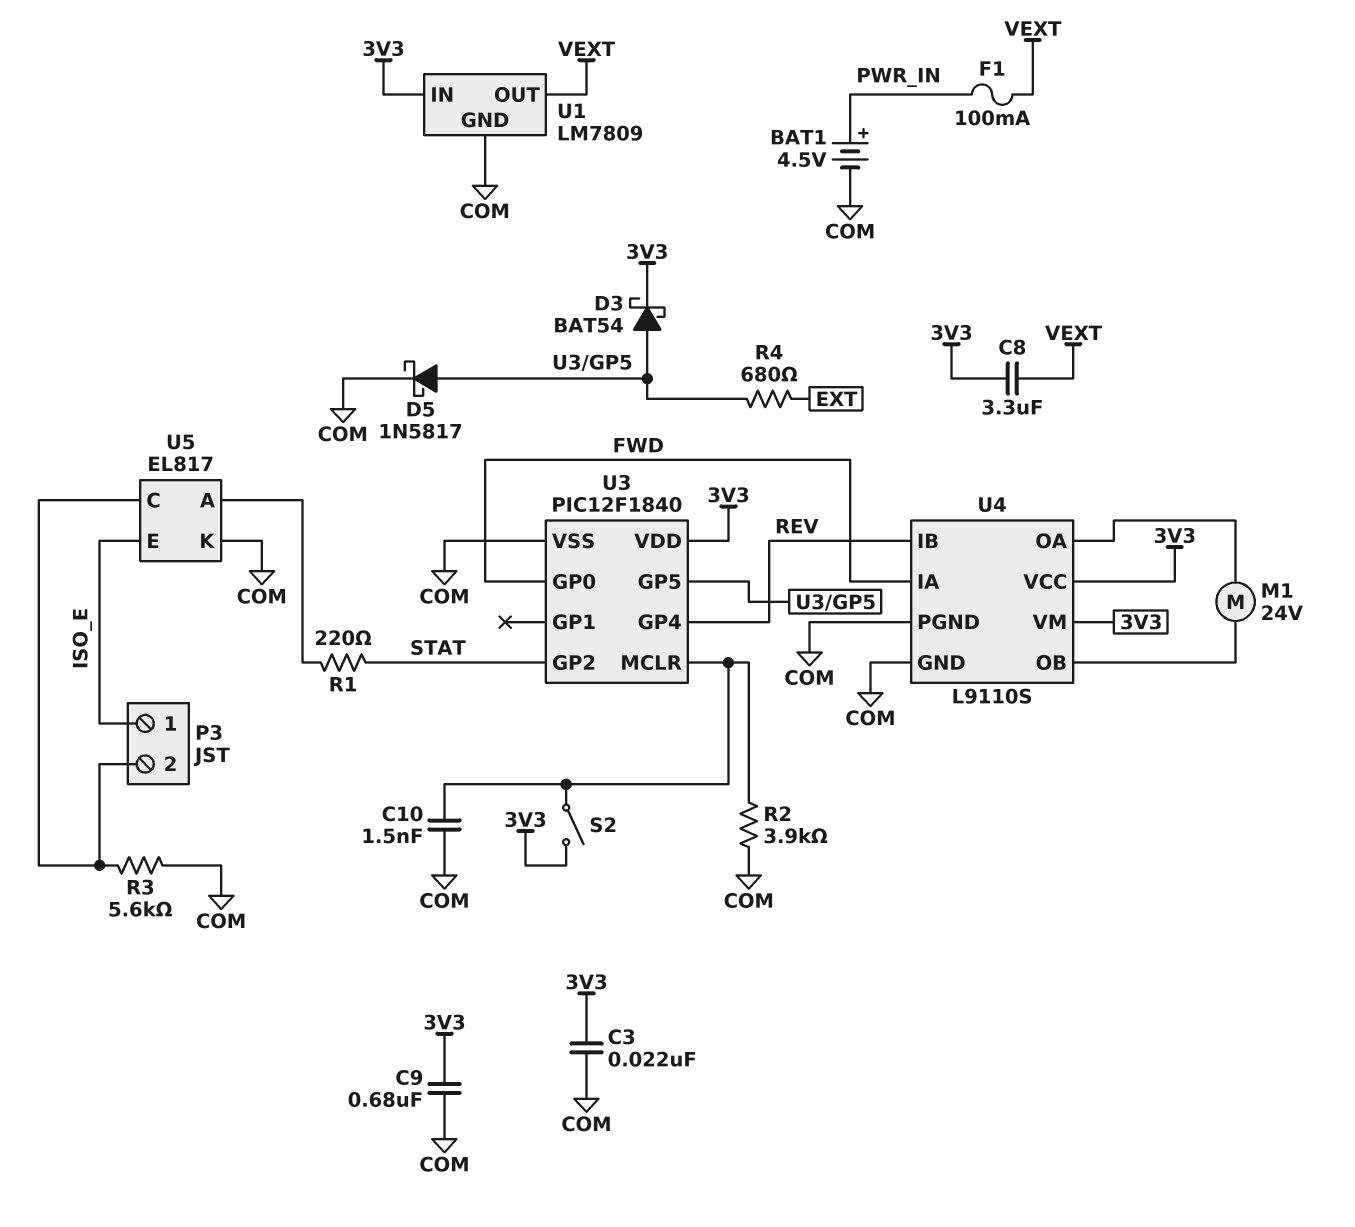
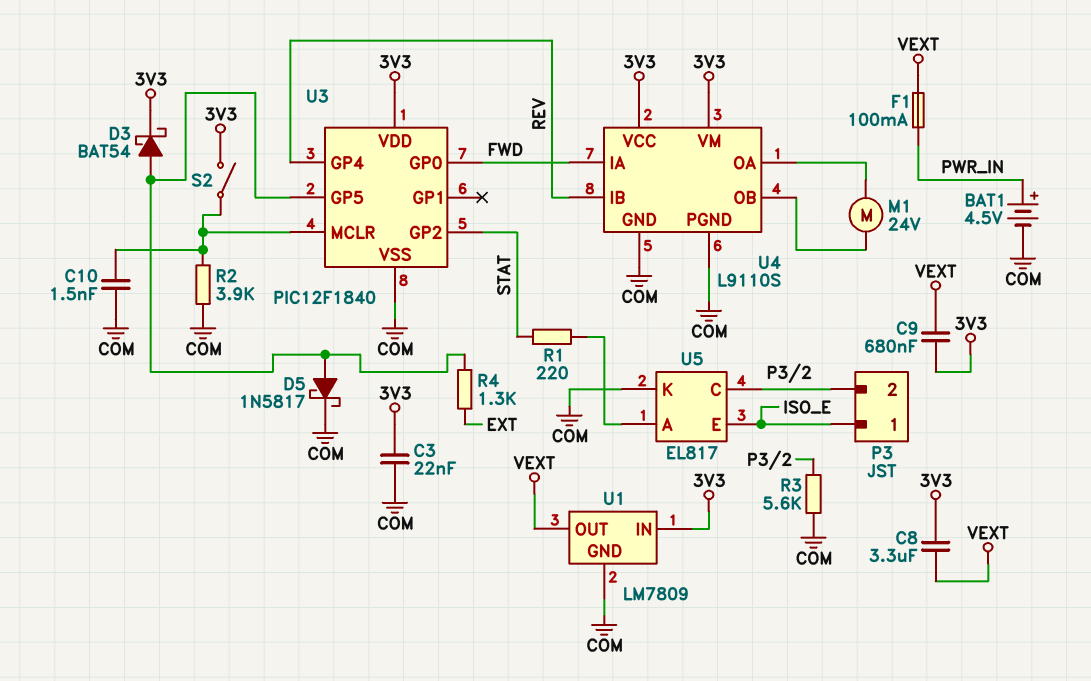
C9: 680nF (3V3, COM) -> 680nF (3V3, VEXT)
R4: 680 (EXT, U3/GP5) -> 1.3k (EXT, U3/GP5)

